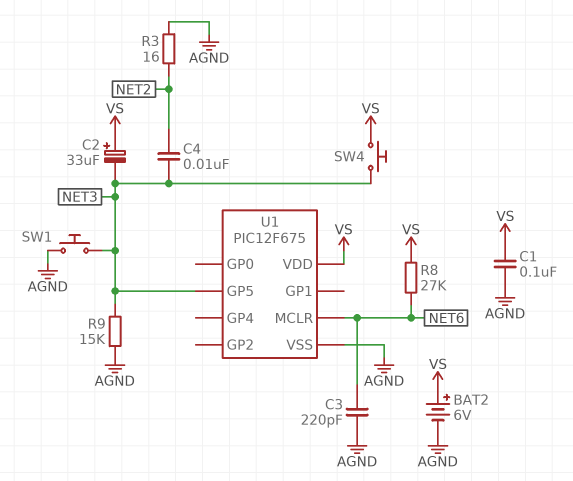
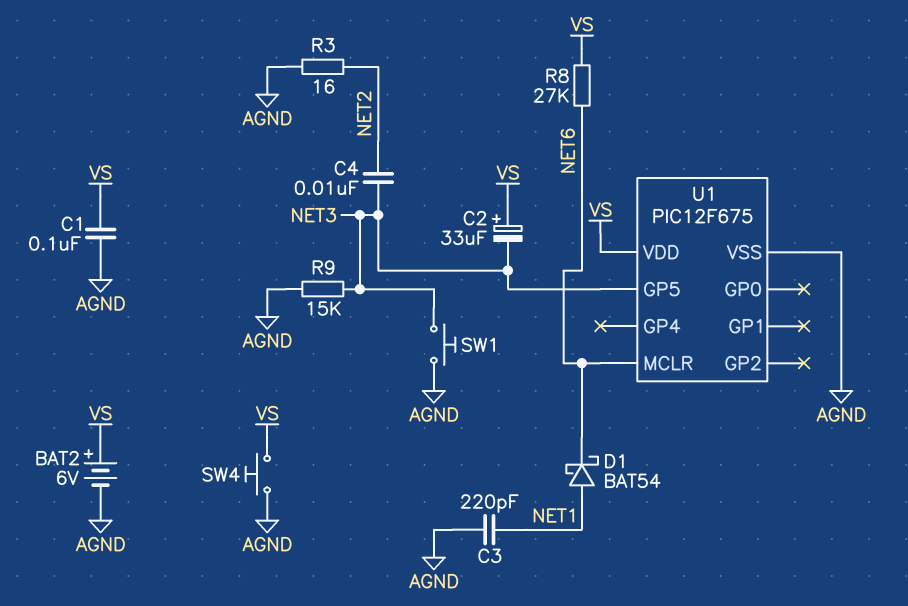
C3: 220pF (AGND, NET6) -> 220pF (AGND, NET1)
D1: none -> schottky BAT54 (A NET1, K NET6)
SW4: button (NET3, VS) -> button (AGND, VS)

